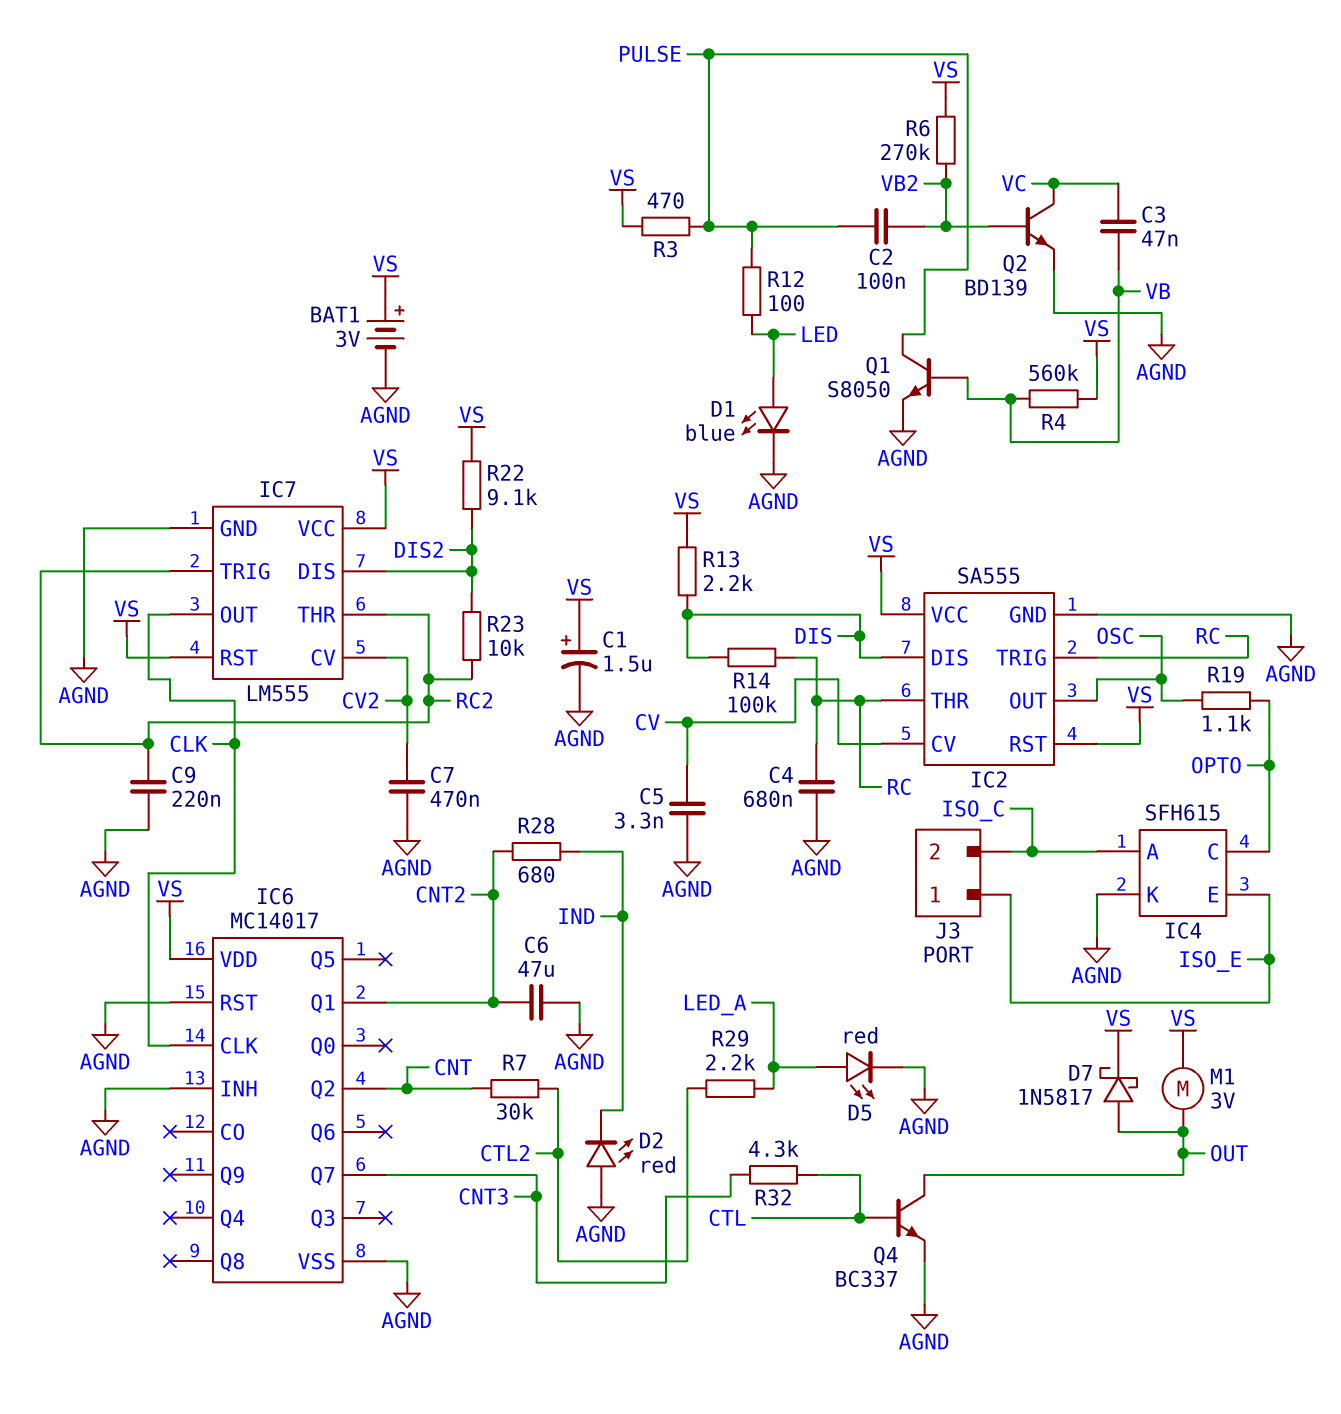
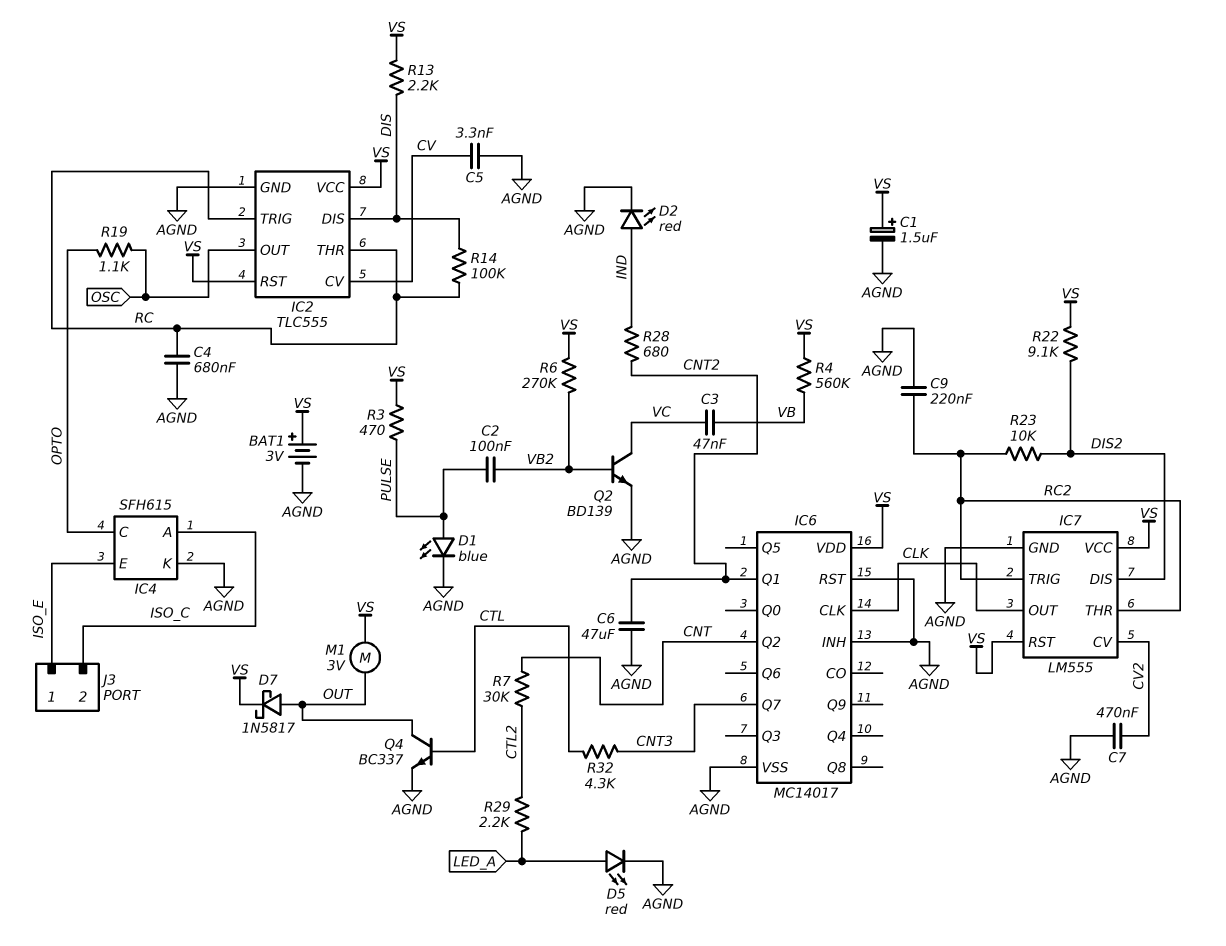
D1: LED blue (A LED, K AGND) -> LED blue (A PULSE, K AGND)
D2: LED red (A AGND, K IND) -> LED red (A IND, K AGND)
IC2: SA555 -> TLC555
Q1: NPN S8050 (B VB, C PULSE, E AGND) -> none
R12: 100 (LED, PULSE) -> none

